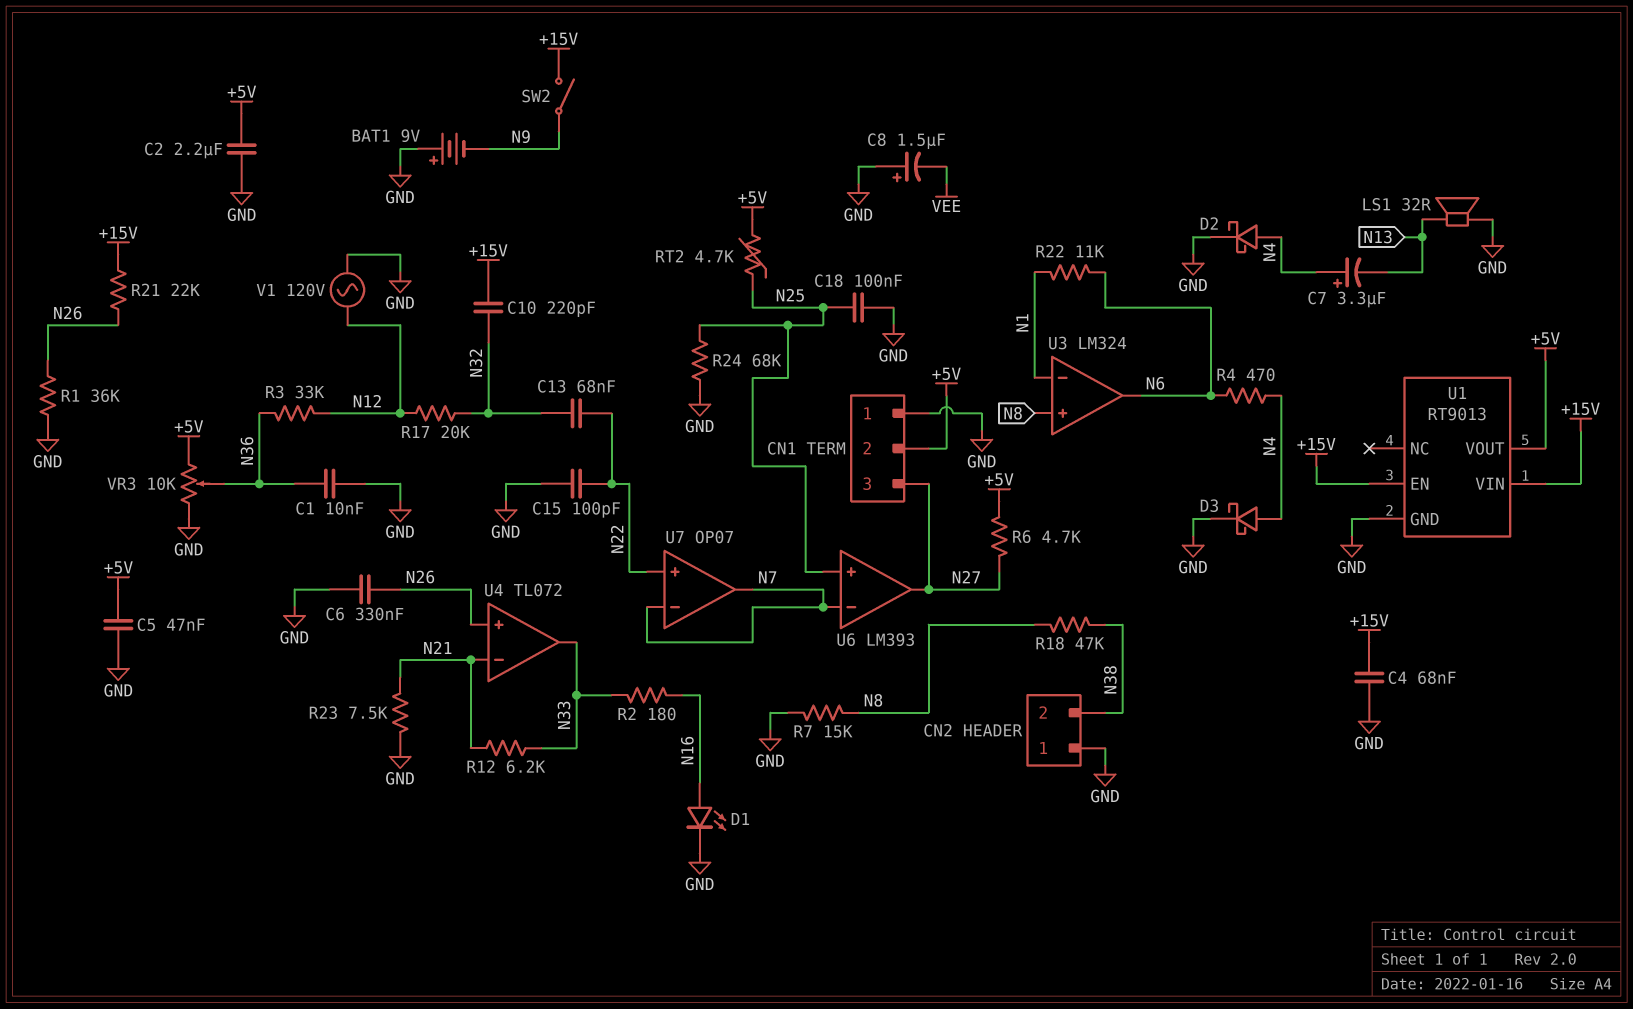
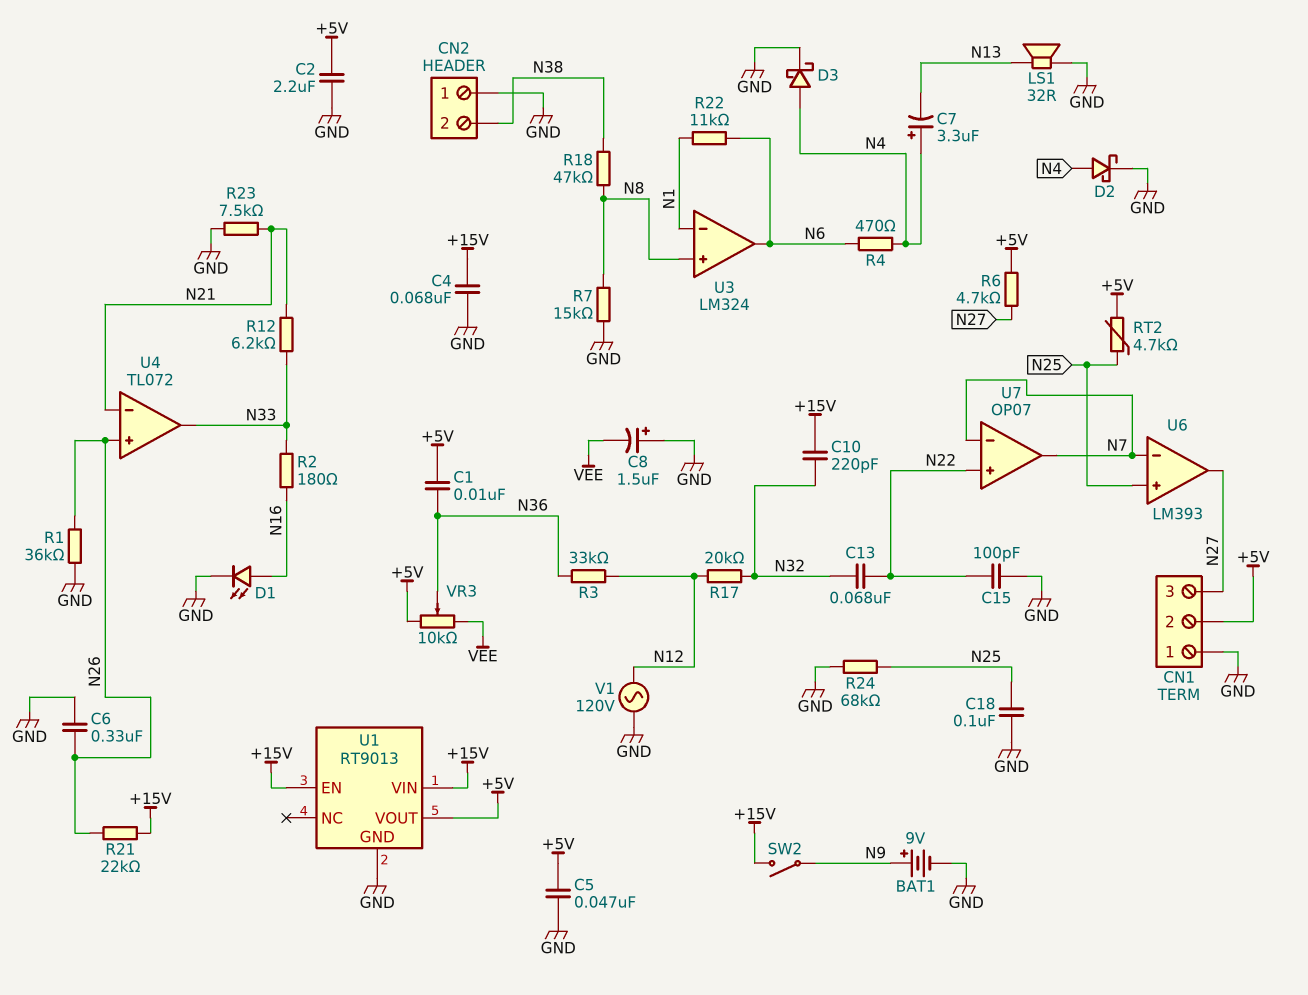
BAT1: 9V (plus GND, minus N9) -> 9V (plus N9, minus GND)
C1: 10nF (GND, N36) -> 10nF (+5V, N36)
VR3: 10k (+5V, GND, wiper N36) -> 10k (+5V, VEE, wiper N36)

